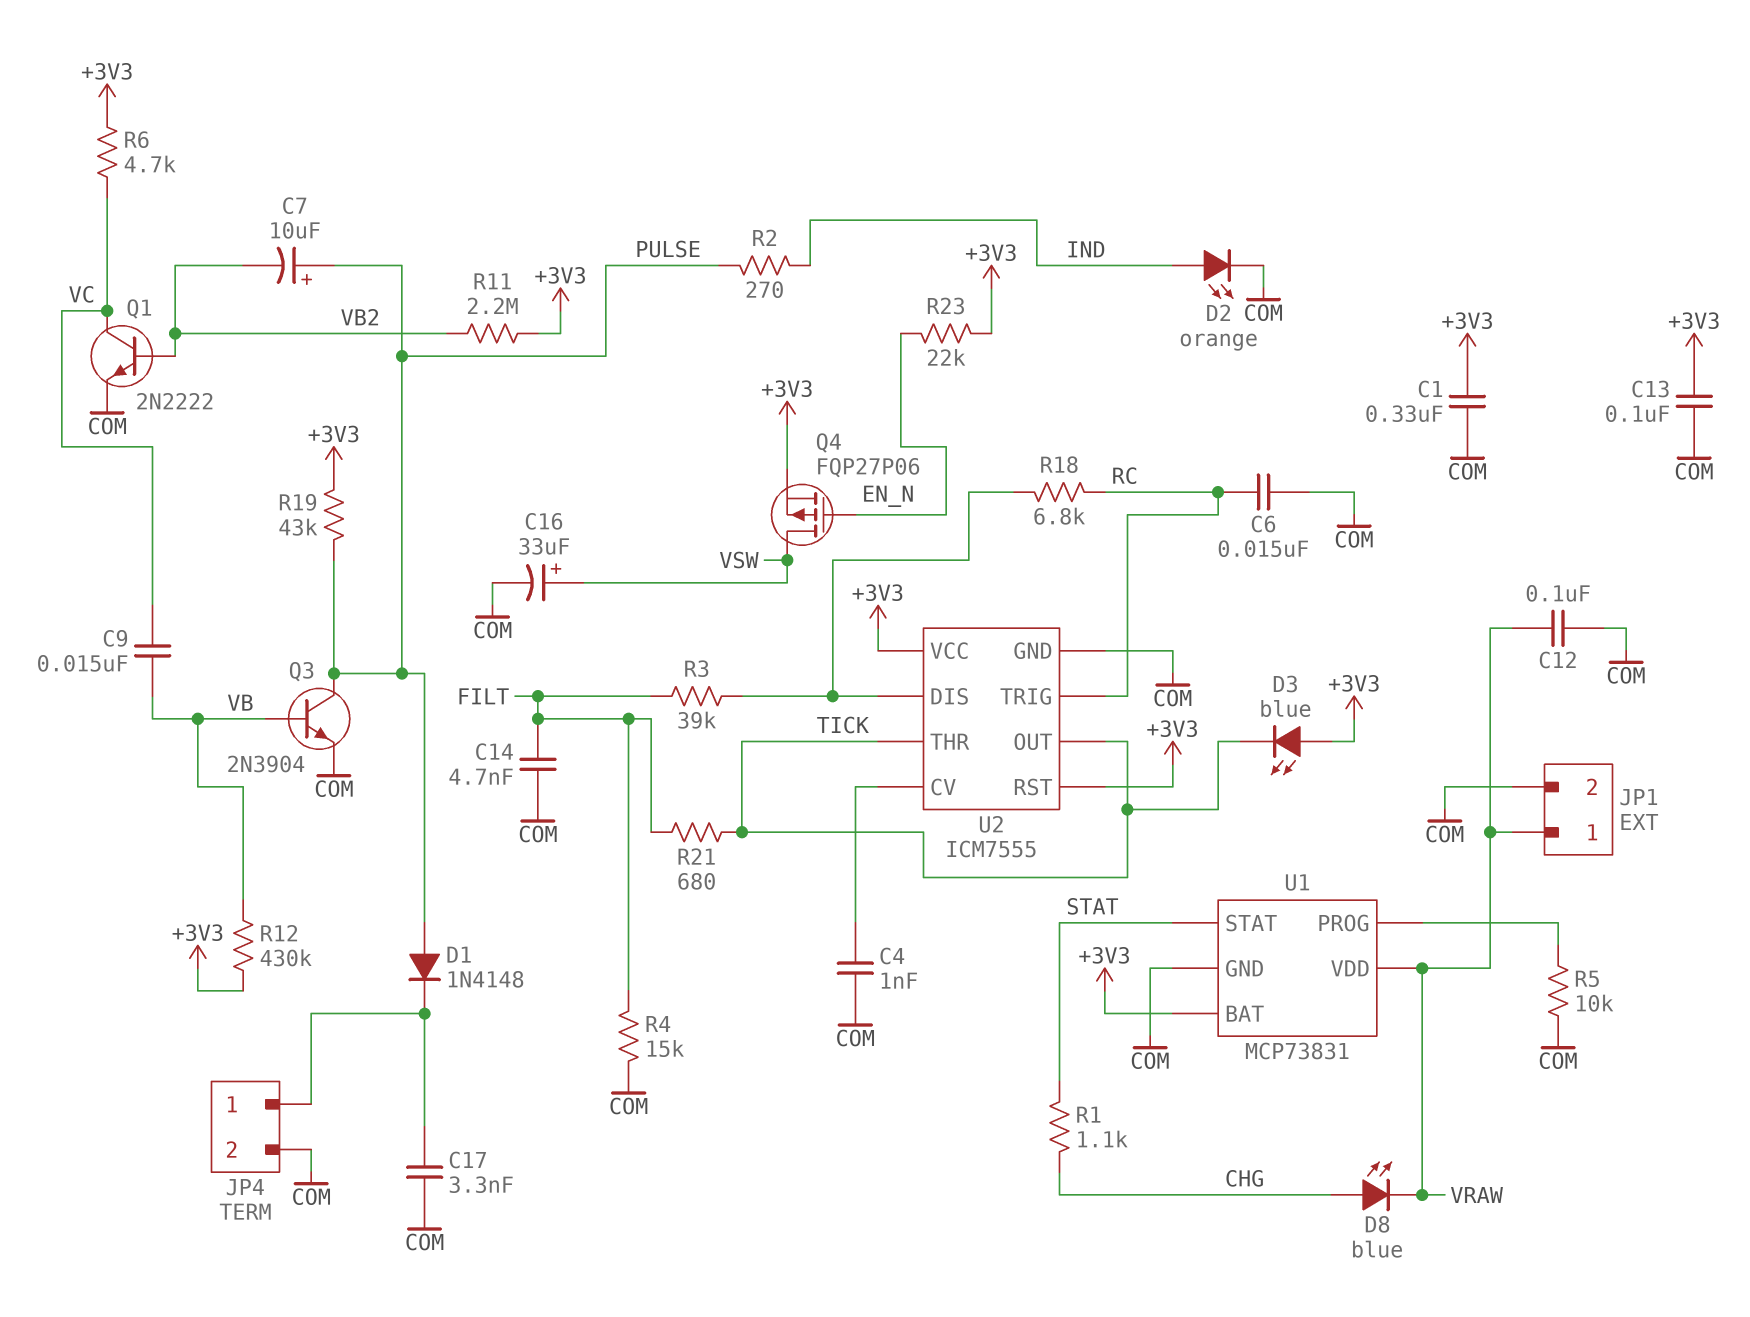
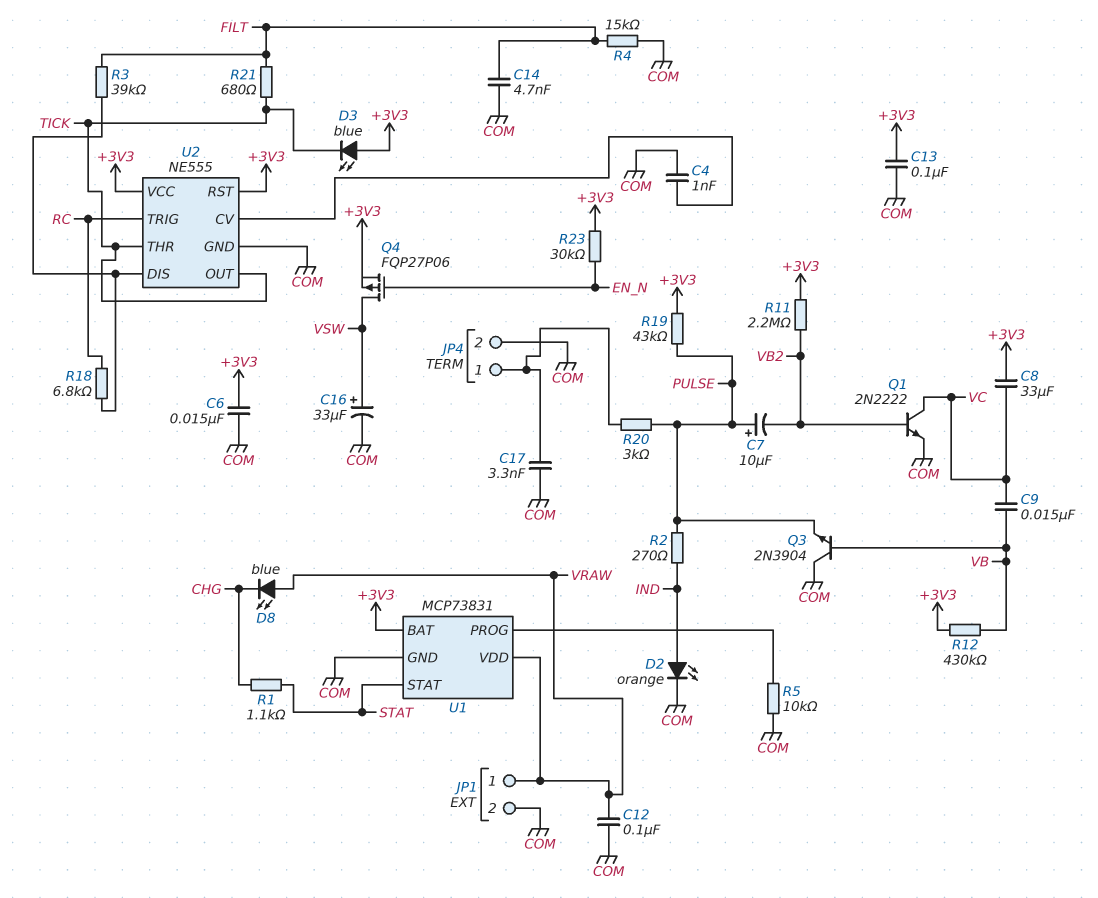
C1: 330nF (+3V3, COM) -> none
C6: 15nF (COM, RC) -> 15nF (+3V3, COM)
C8: none -> 33uF (+3V3, VC)
D1: diode 1N4148 (A PULSE, K JP4/1) -> none
D8: LED blue (A CHG, K VRAW) -> LED blue (A VRAW, K CHG)
Q3: NPN 2N3904 (B VB, C PULSE, E COM) -> NPN 2N3904 (B VB, C COM, E PULSE)
R6: 4.7k (+3V3, VC) -> none
R20: none -> 3k (JP4/1, PULSE)
R23: 22k (+3V3, EN_N) -> 30k (+3V3, EN_N)
U2: ICM7555 -> NE555

